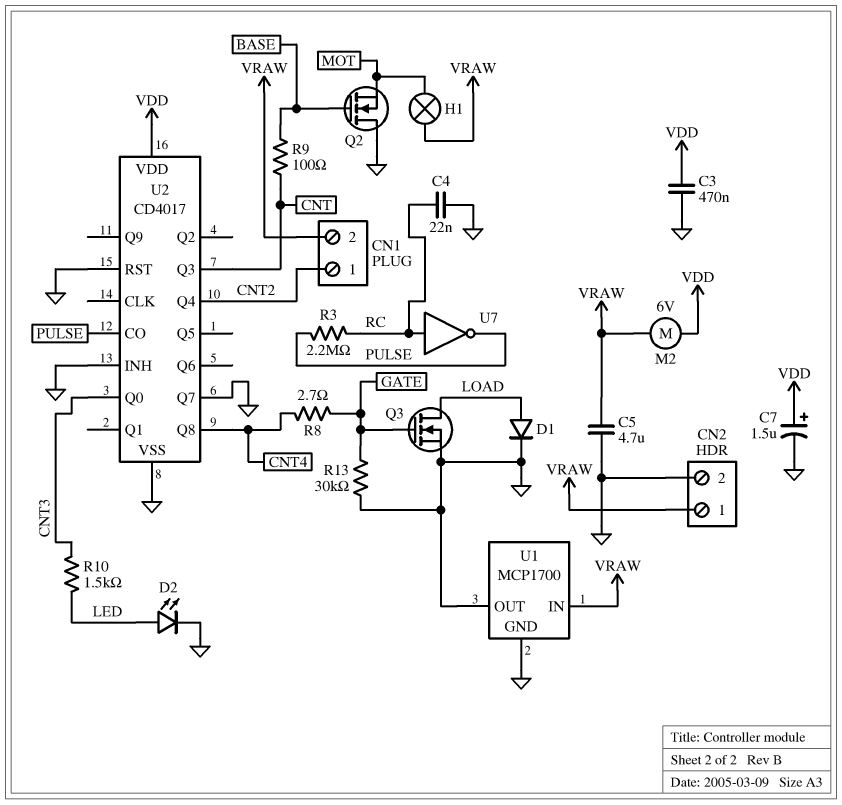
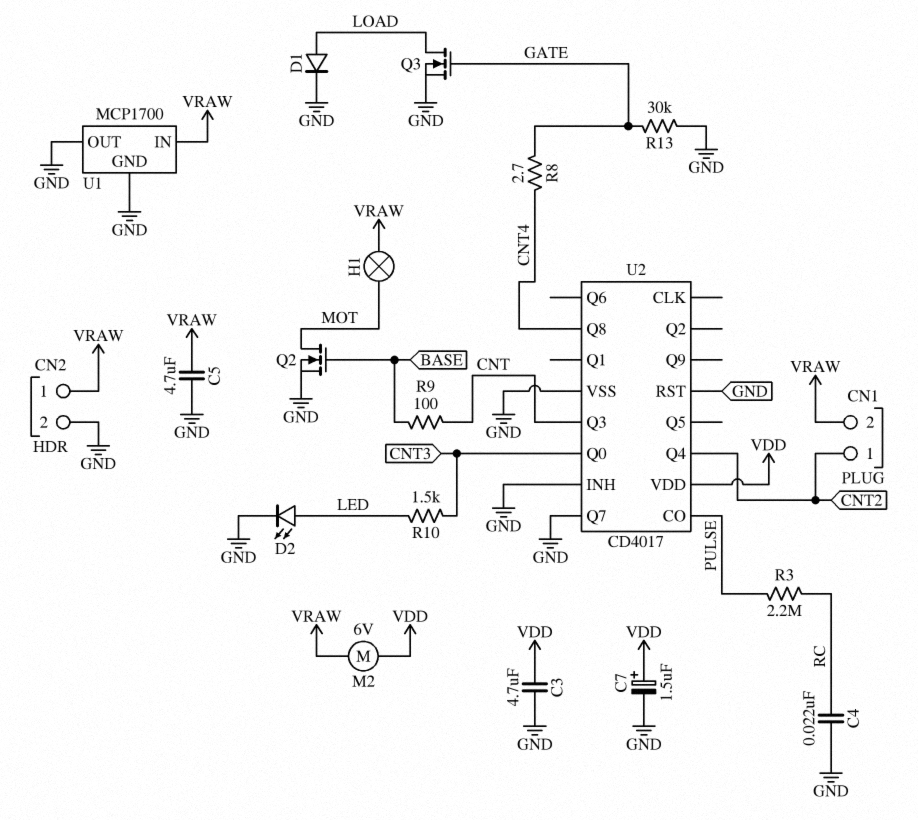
C3: 470nF (GND, VDD) -> 4.7uF (GND, VDD)
Q2: NMOS (G BASE, D GND, S MOT) -> NMOS (G BASE, D MOT, S GND)
U7: NOT (in RC, out PULSE) -> none

